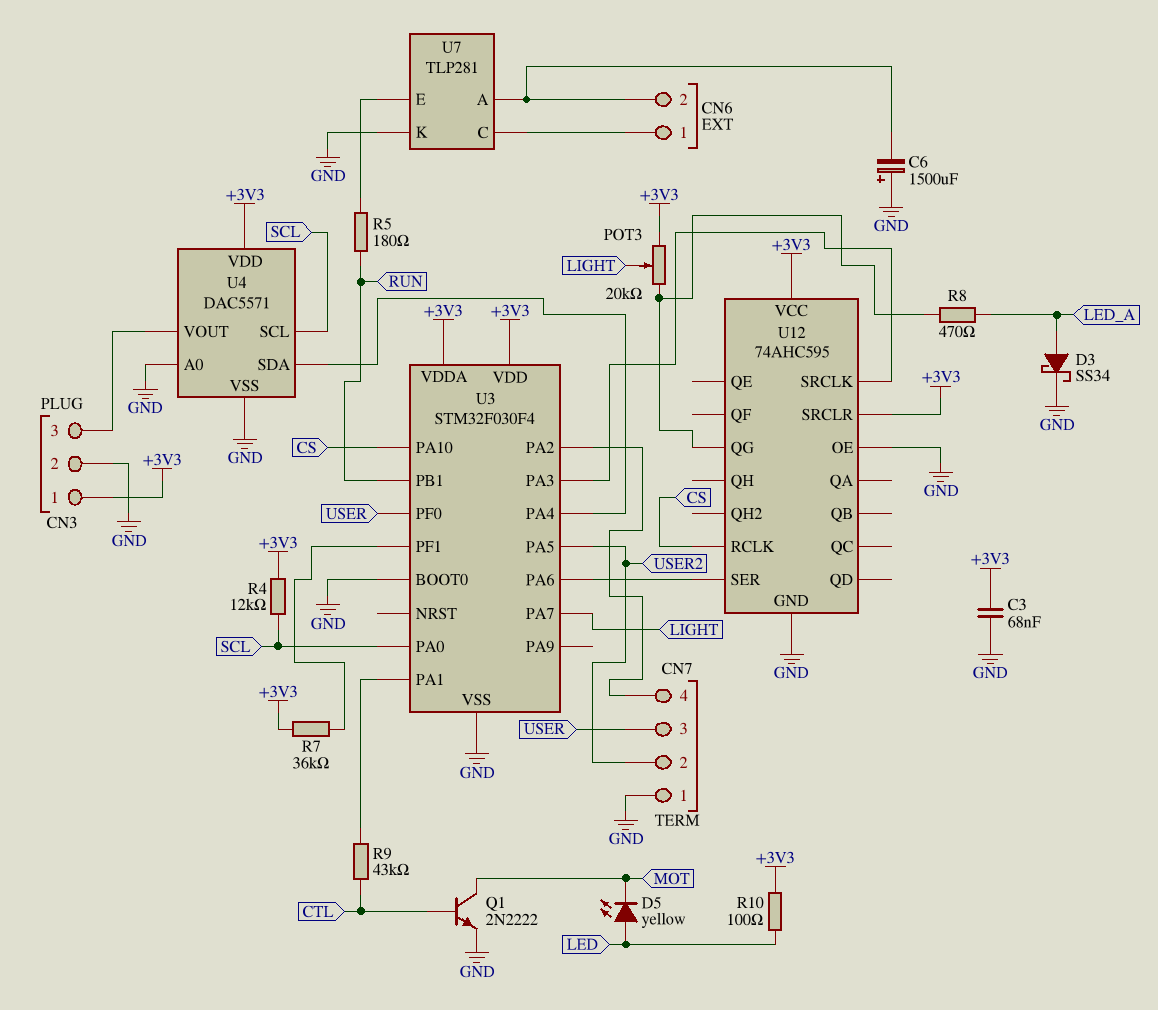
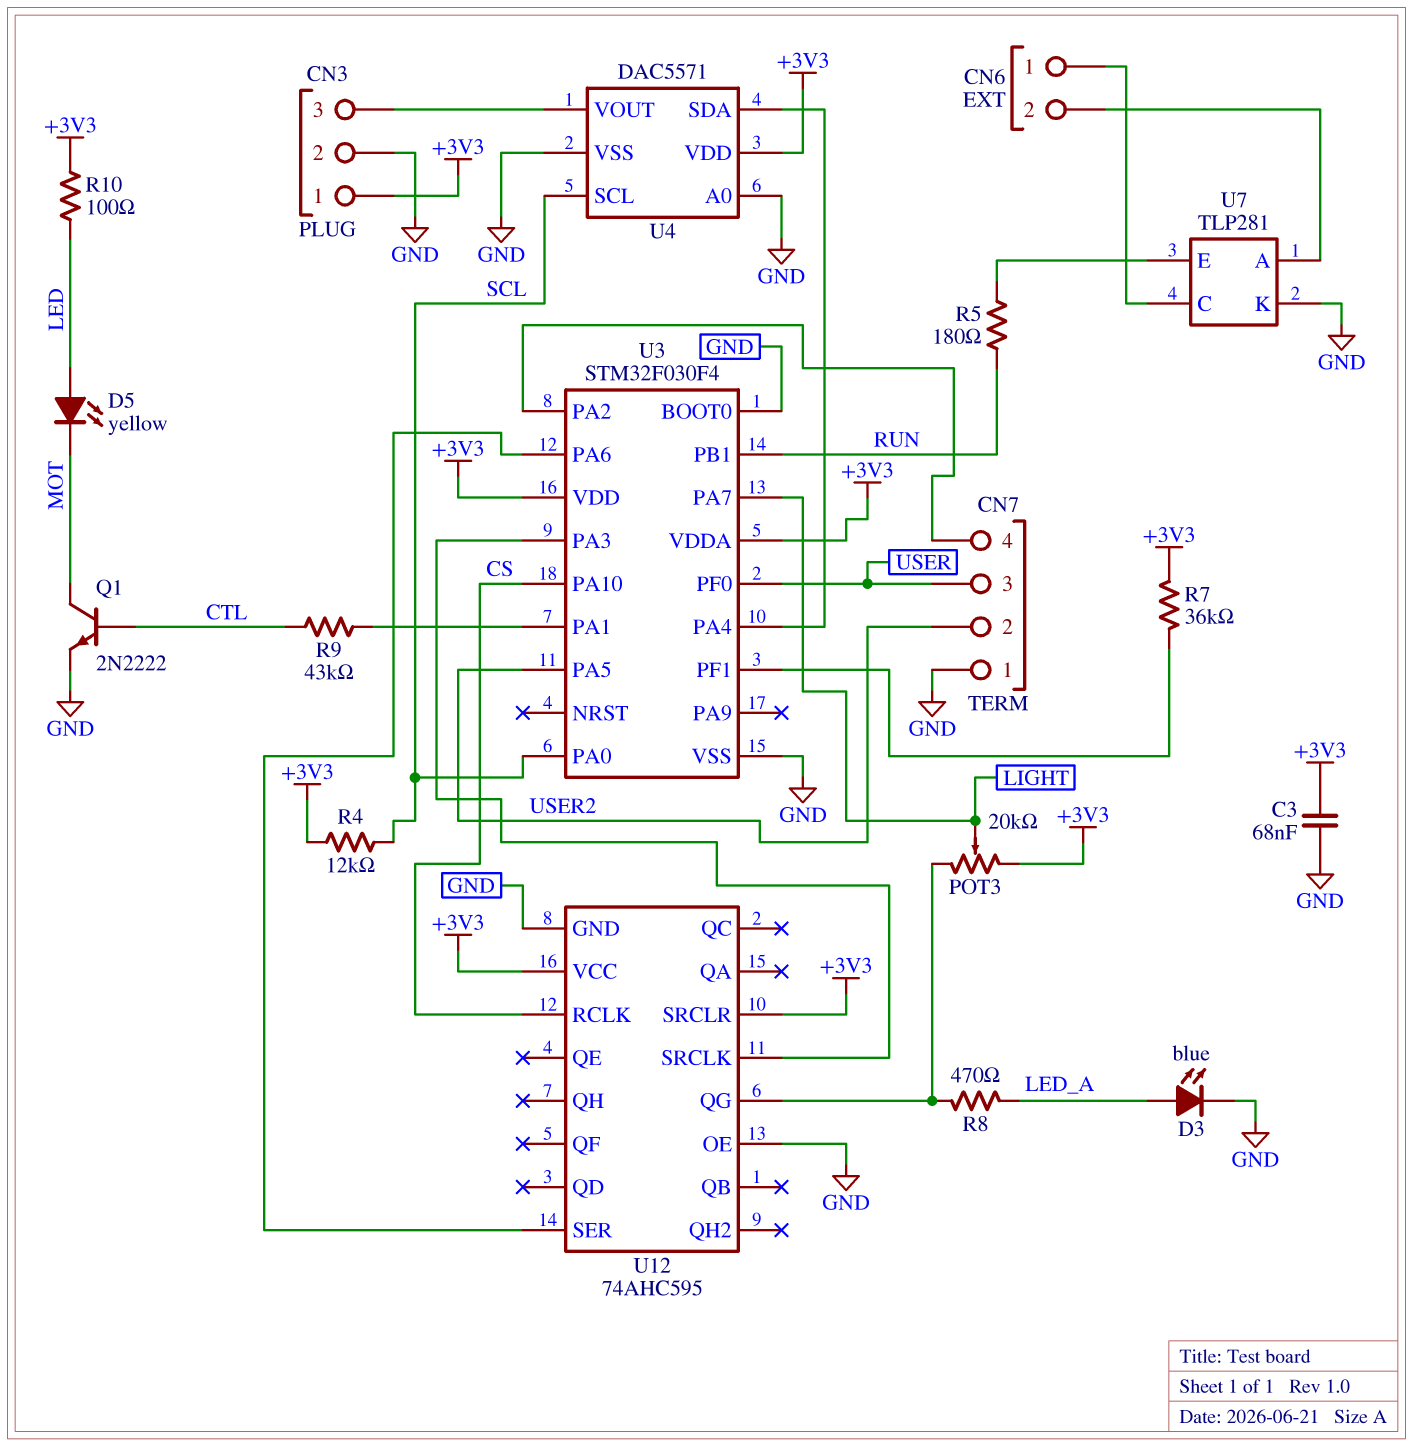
C6: 1500uF (plus GND, minus CN6/2) -> none
D3: schottky SS34 (A LED_A, K GND) -> LED blue (A LED_A, K GND)

